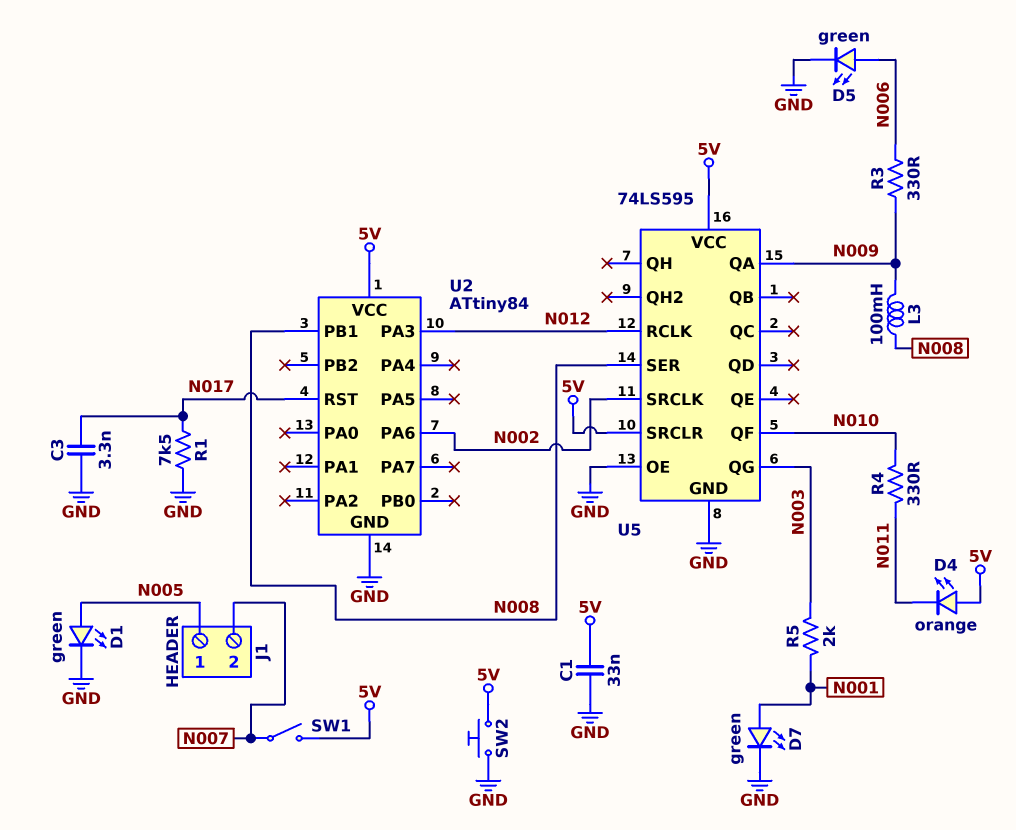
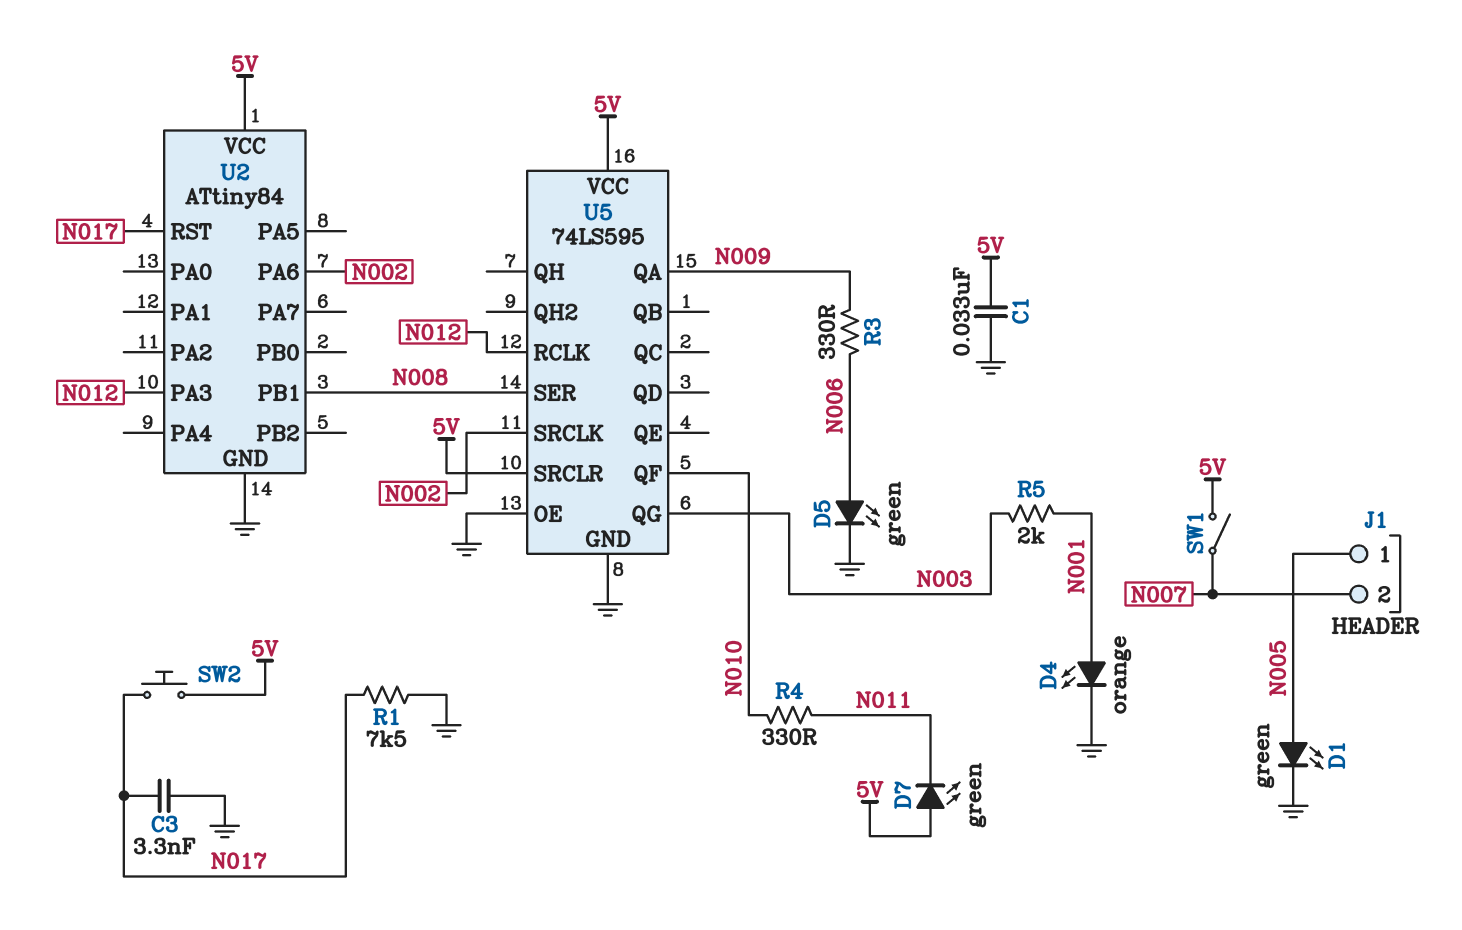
D4: LED orange (A 5V, K N011) -> LED orange (A N001, K GND)
D7: LED green (A N001, K GND) -> LED green (A 5V, K N011)
L3: 100mH (N008, N009) -> none
SW2: button (5V, GND) -> button (5V, N017)

